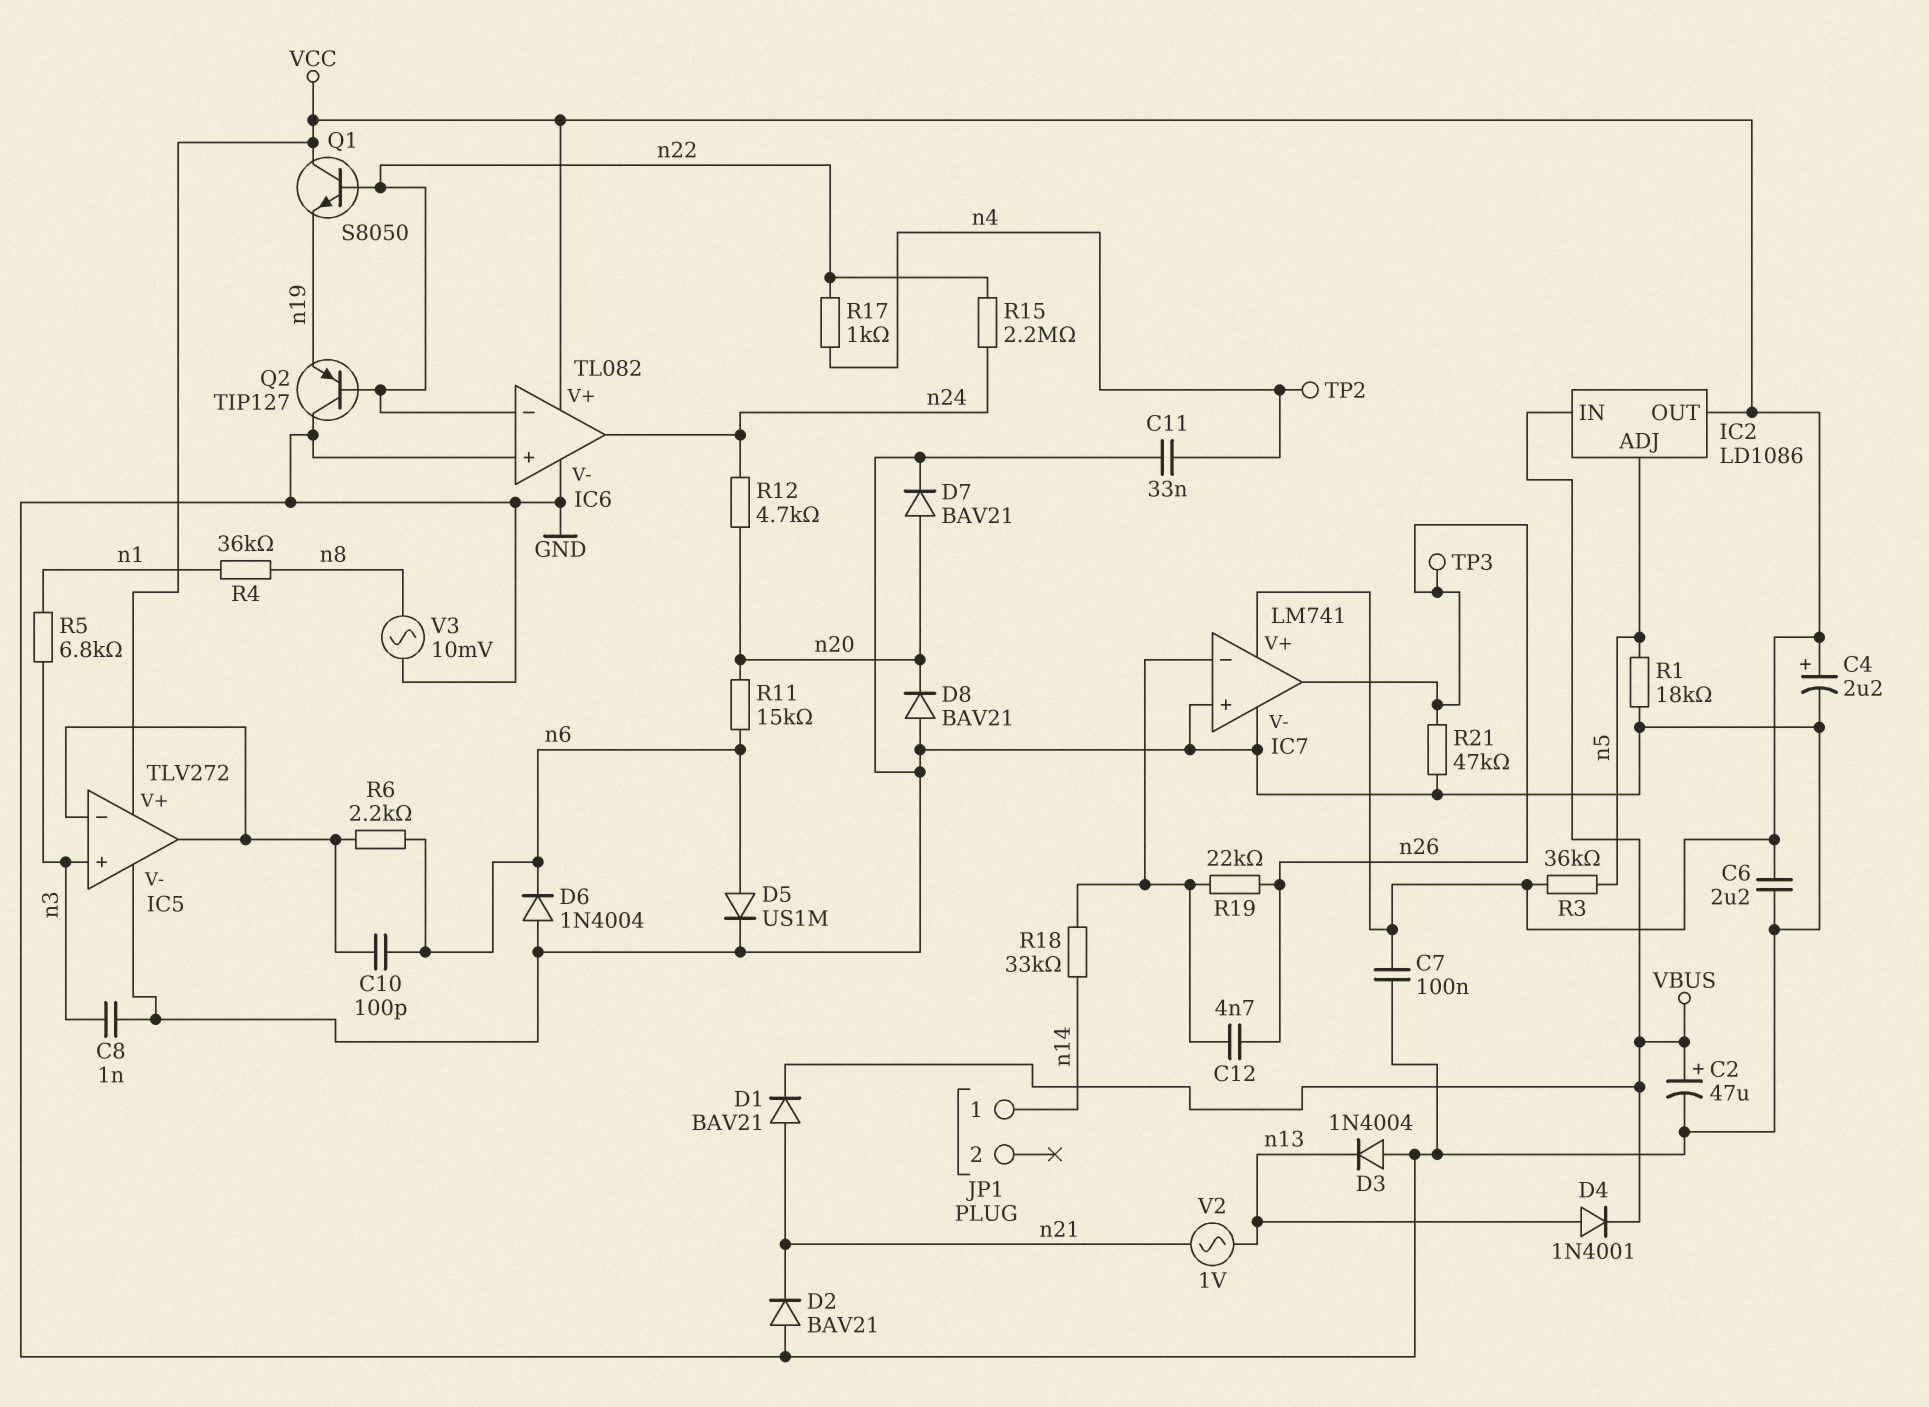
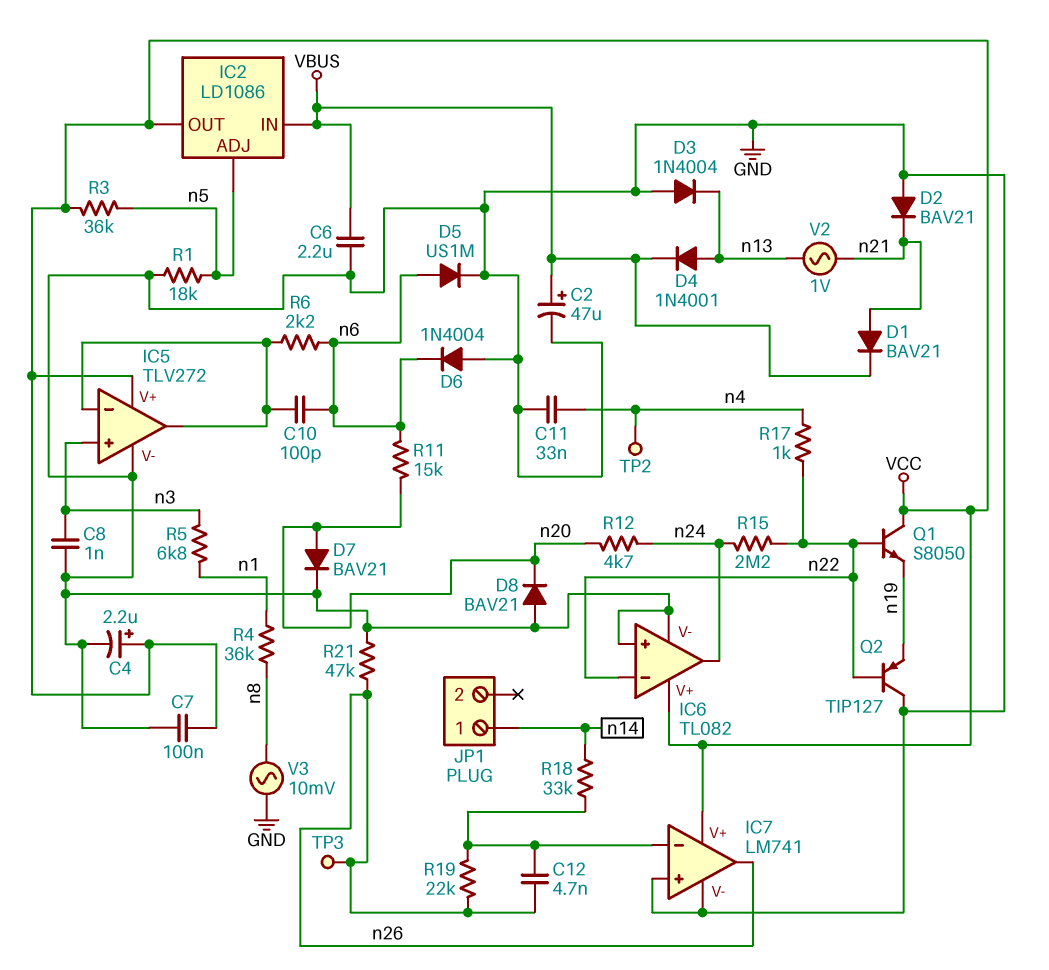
C6: 2.2uF (GND, VCC) -> 2.2uF (GND, VBUS)

